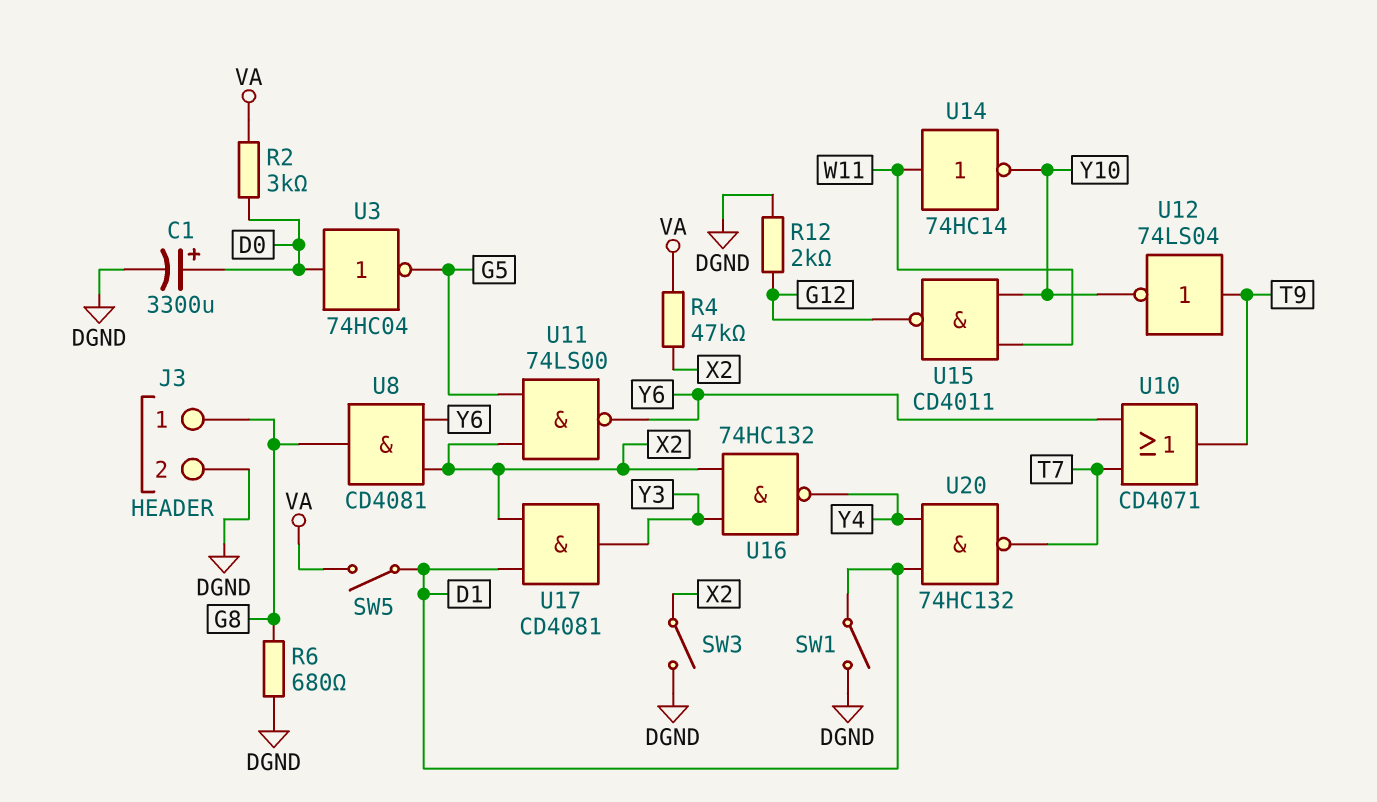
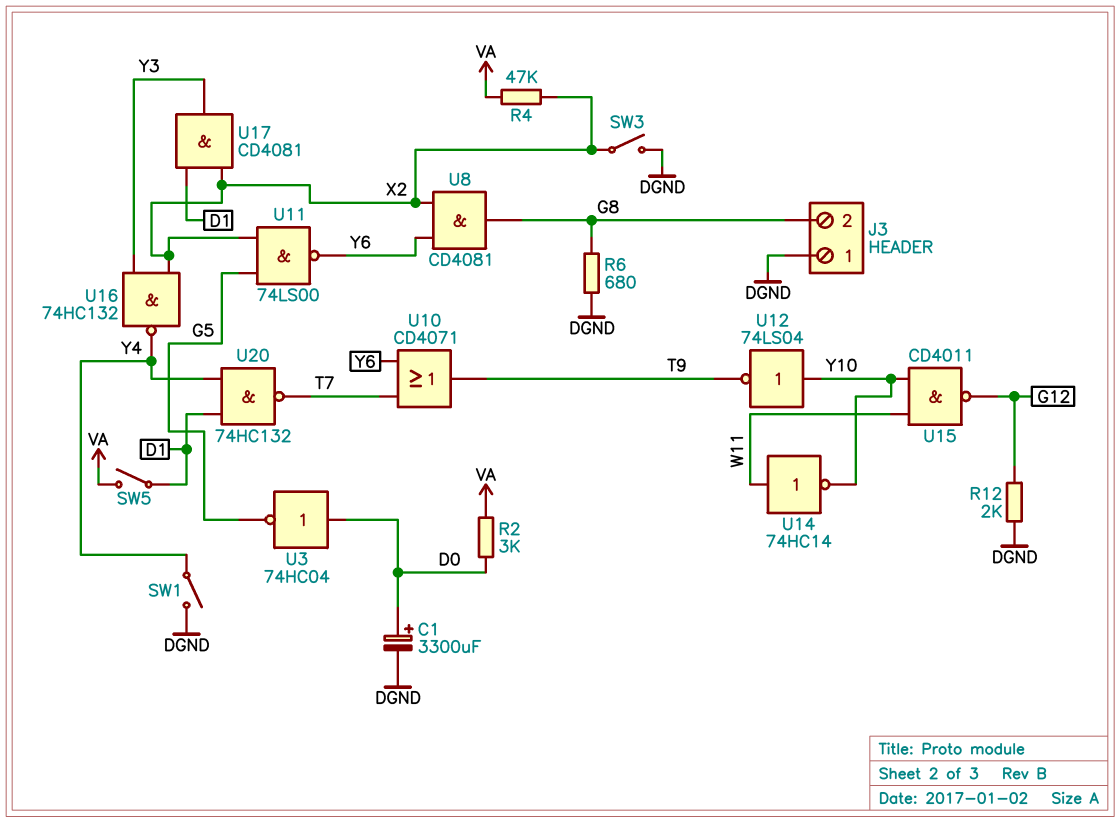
J3 pin 1: G8 -> DGND
J3 pin 2: DGND -> G8
SW1: switch (D1, DGND) -> switch (DGND, Y4)
U12: NOT 74LS04 (in T9, out Y10) -> NOT 74LS04 (in Y10, out T9)

